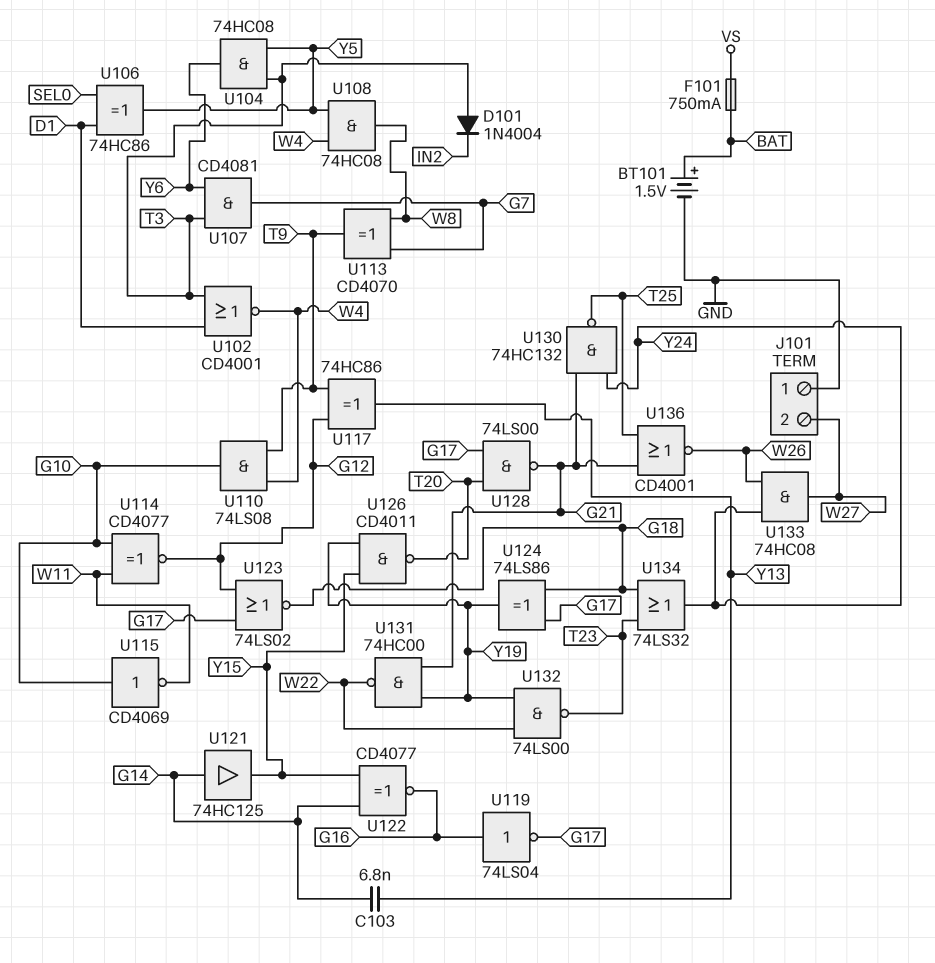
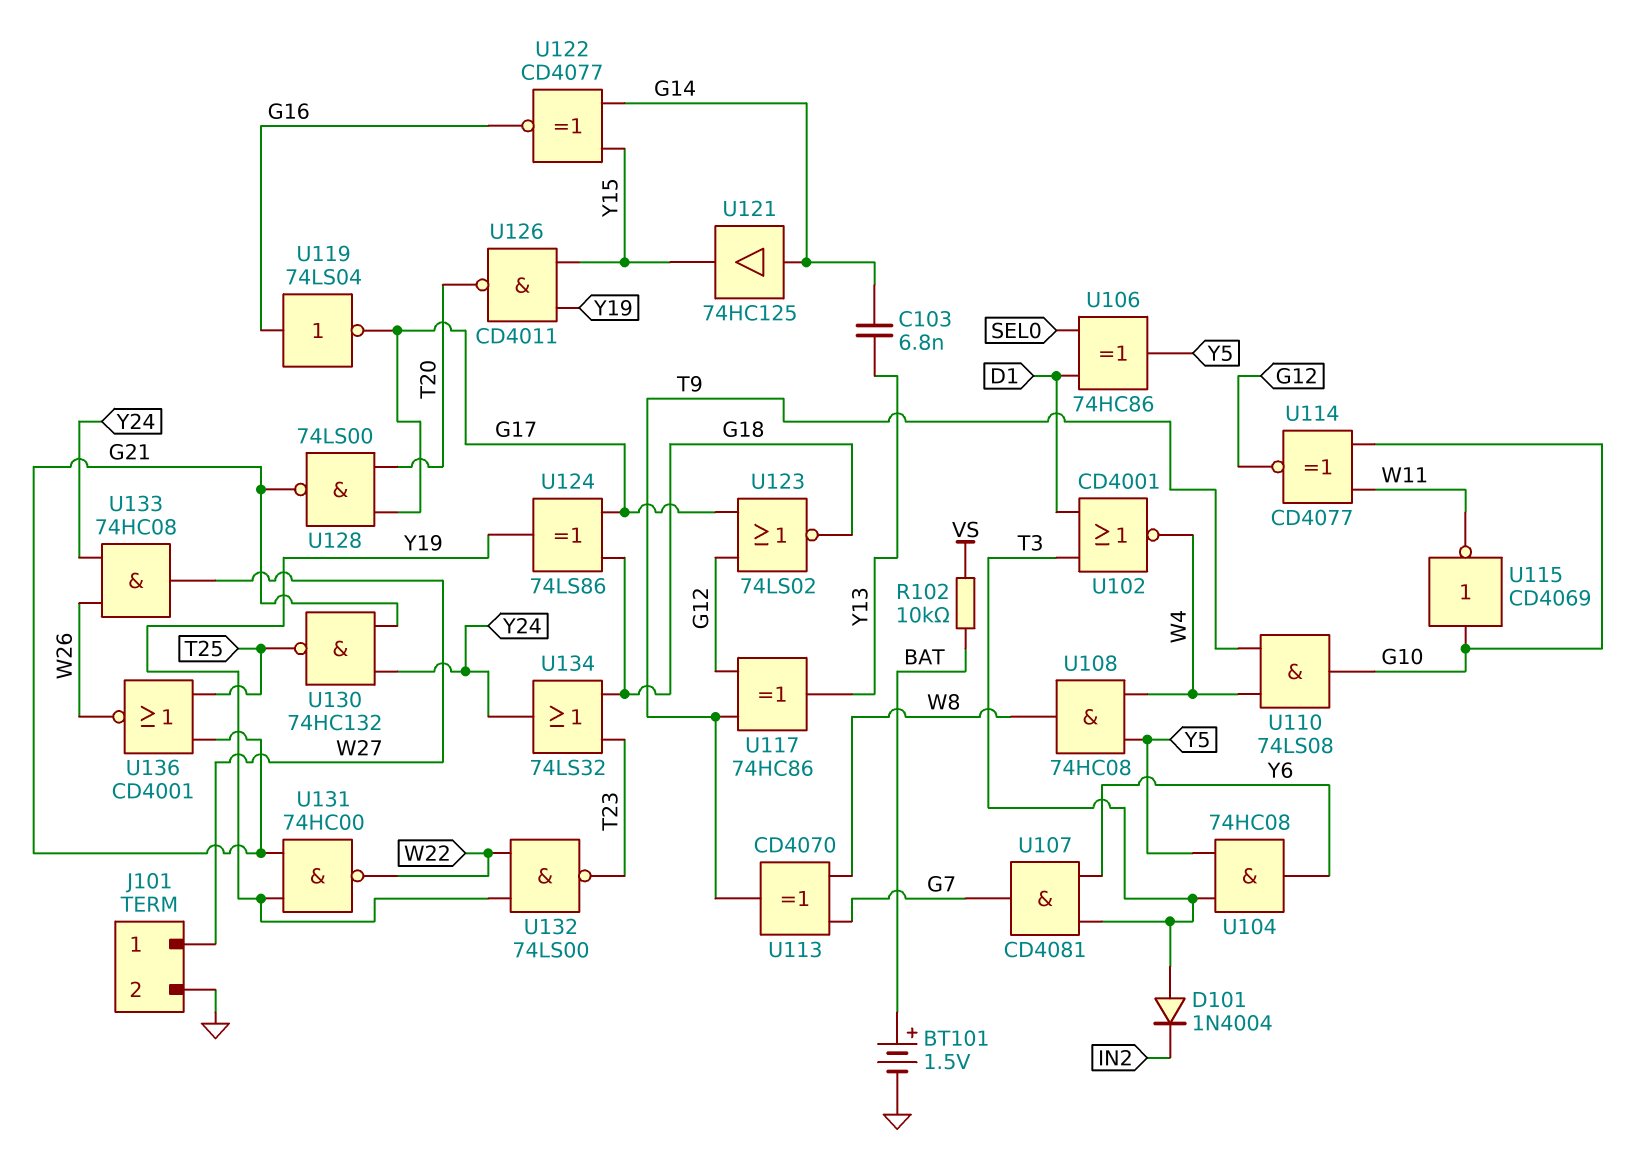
F101: 750mA (BAT, VS) -> none
J101 pin 1: GND -> W27
J101 pin 2: W27 -> GND
R102: none -> 10k (BAT, VS)

